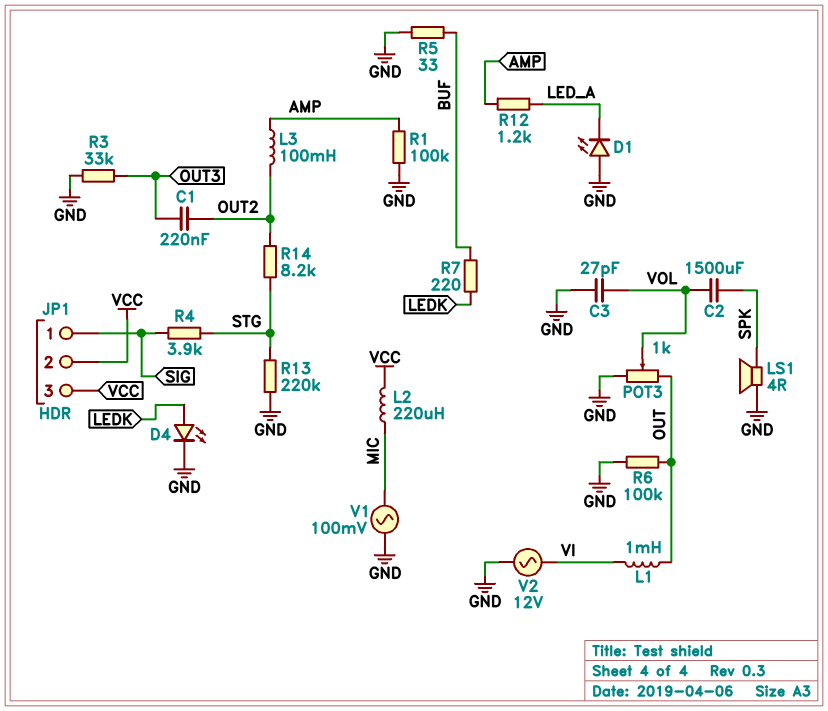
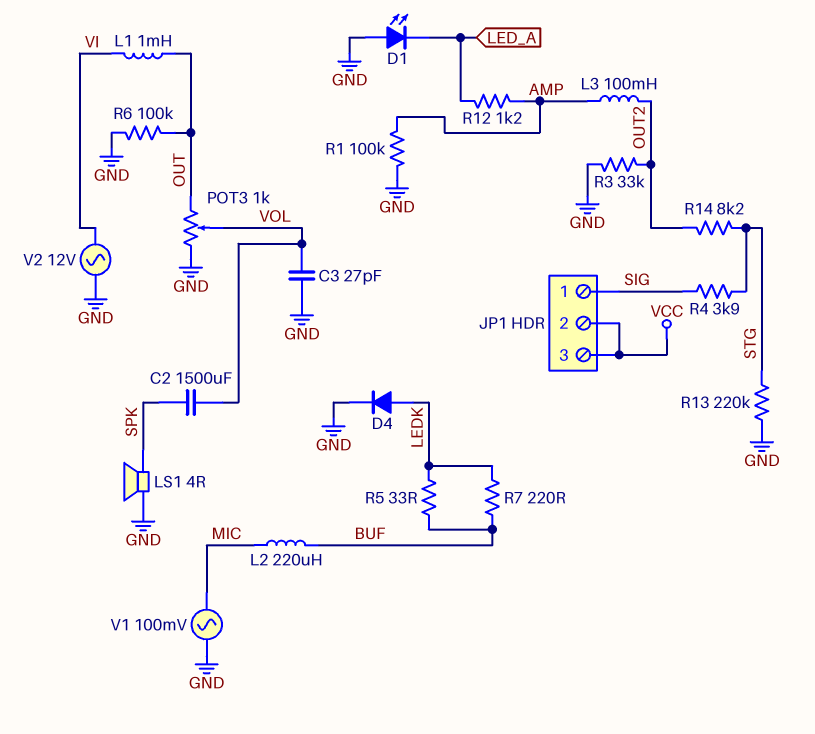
C1: 220nF (OUT2, OUT3) -> none
D4: LED (A LEDK, K GND) -> diode (A LEDK, K GND)
L2: 220uH (MIC, VCC) -> 220uH (BUF, MIC)
R3: 33k (GND, OUT3) -> 33k (GND, OUT2)
R5: 33 (BUF, GND) -> 33 (BUF, LEDK)

